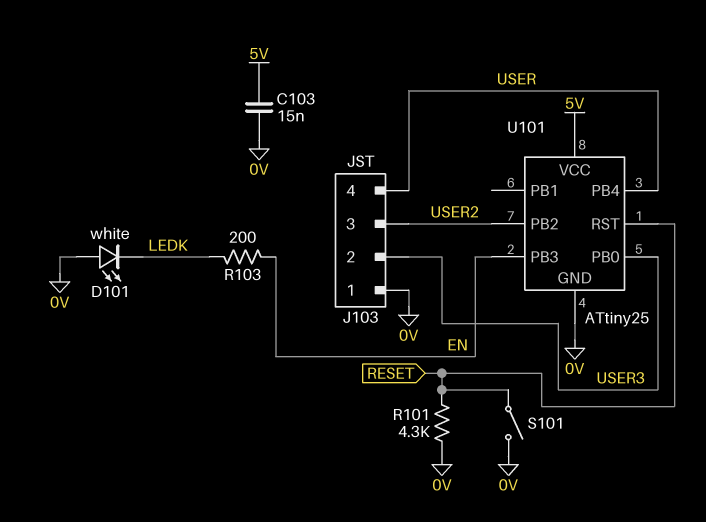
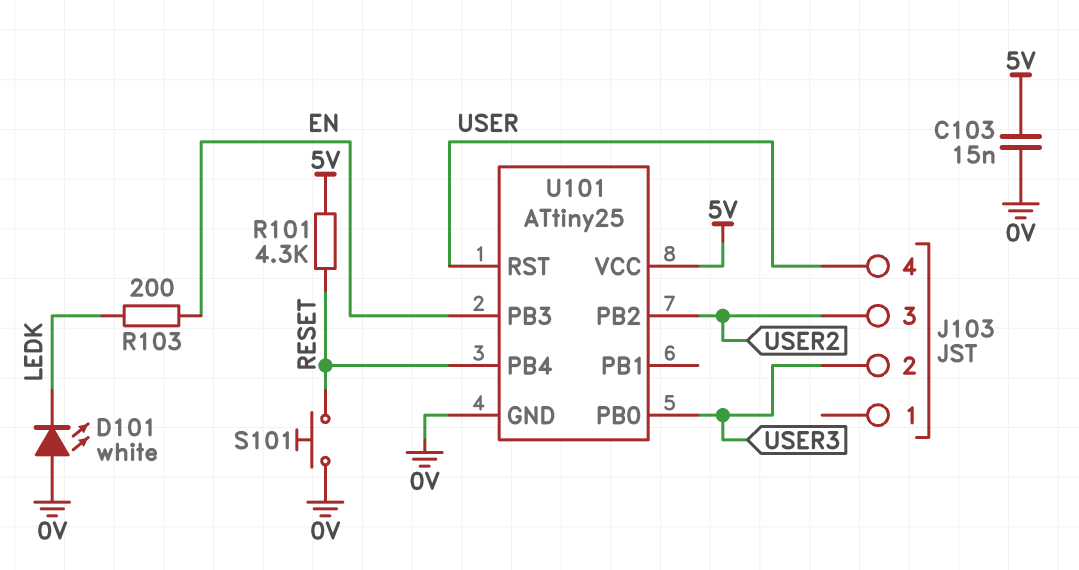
J103 pin 1: 0V -> none
R101: 4.3k (0V, RESET) -> 4.3k (5V, RESET)
S101: switch (0V, RESET) -> button (0V, RESET)
U101 pin PB4: USER -> RESET
U101 pin RST: RESET -> USER

